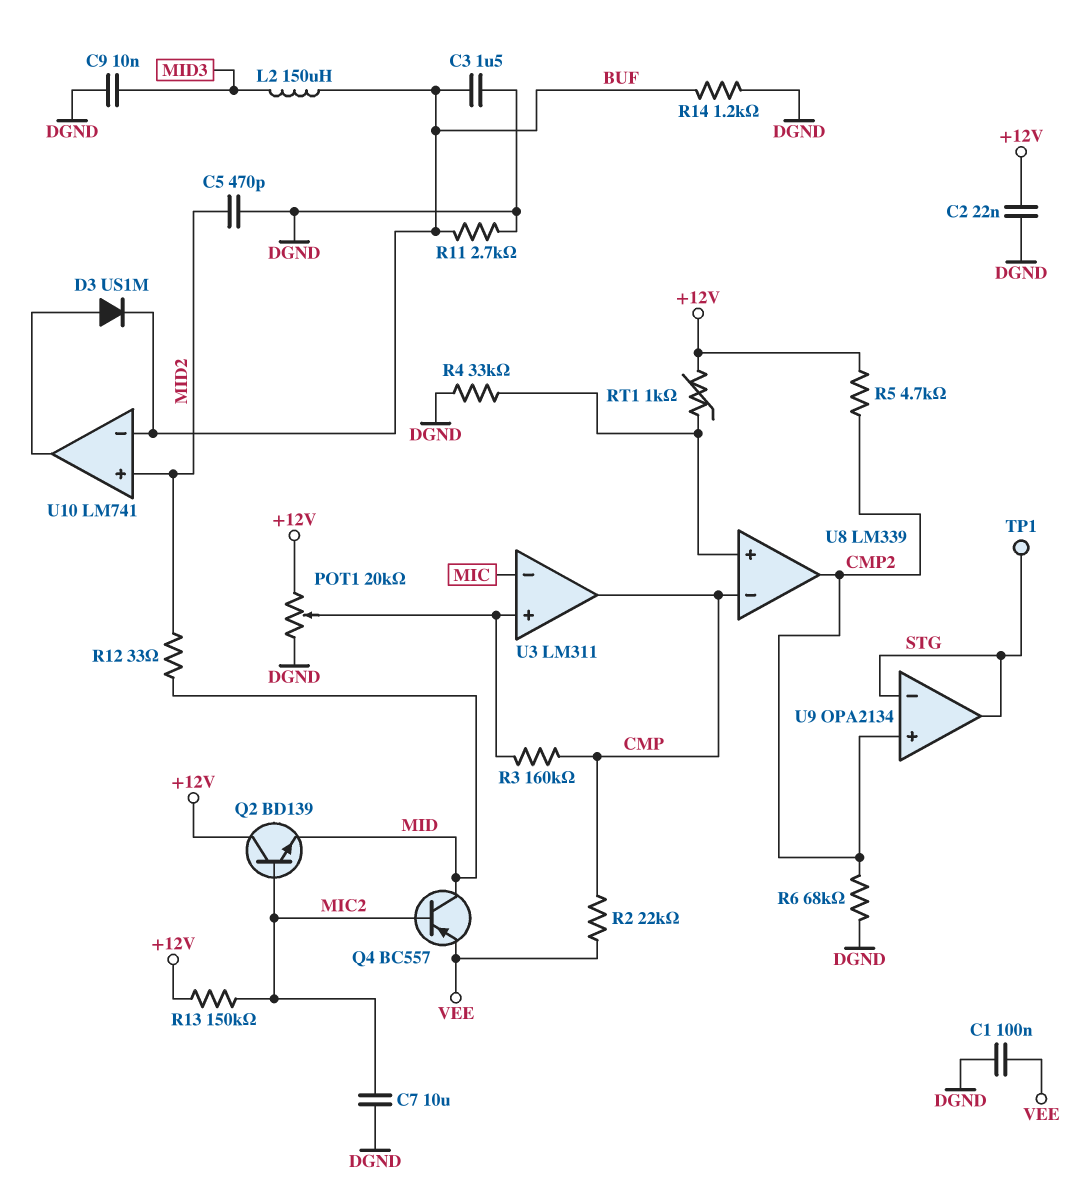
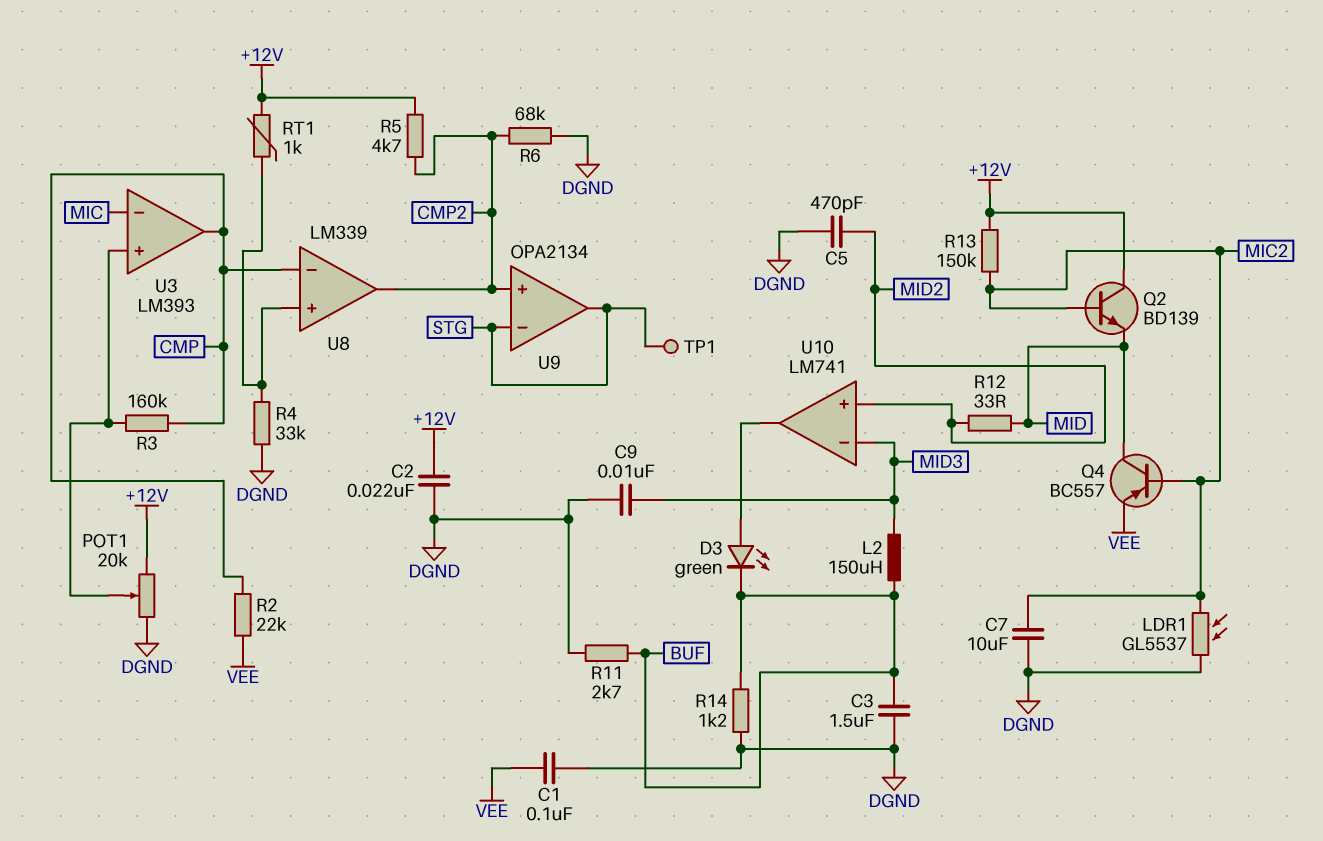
D3: diode US1M (A U10/out, K BUF) -> LED green (A U10/out, K BUF)
LDR1: none -> GL5537 (DGND, MIC2)
U3: LM311 -> LM393
U10 pin in-: BUF -> MID3

